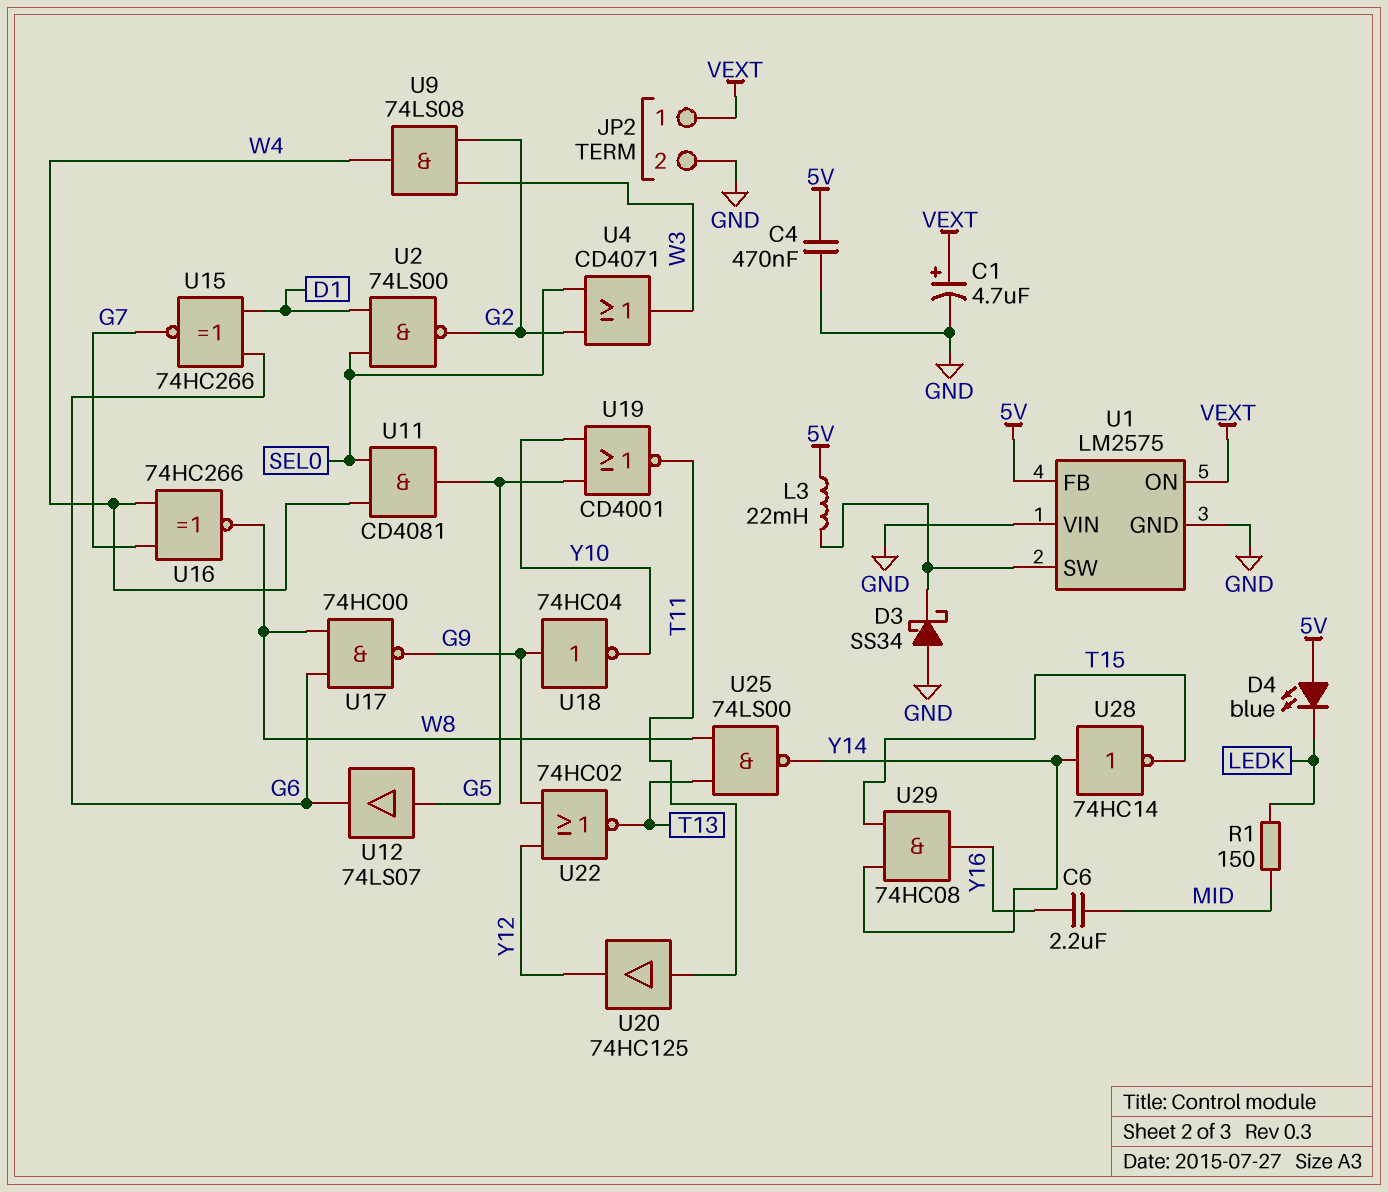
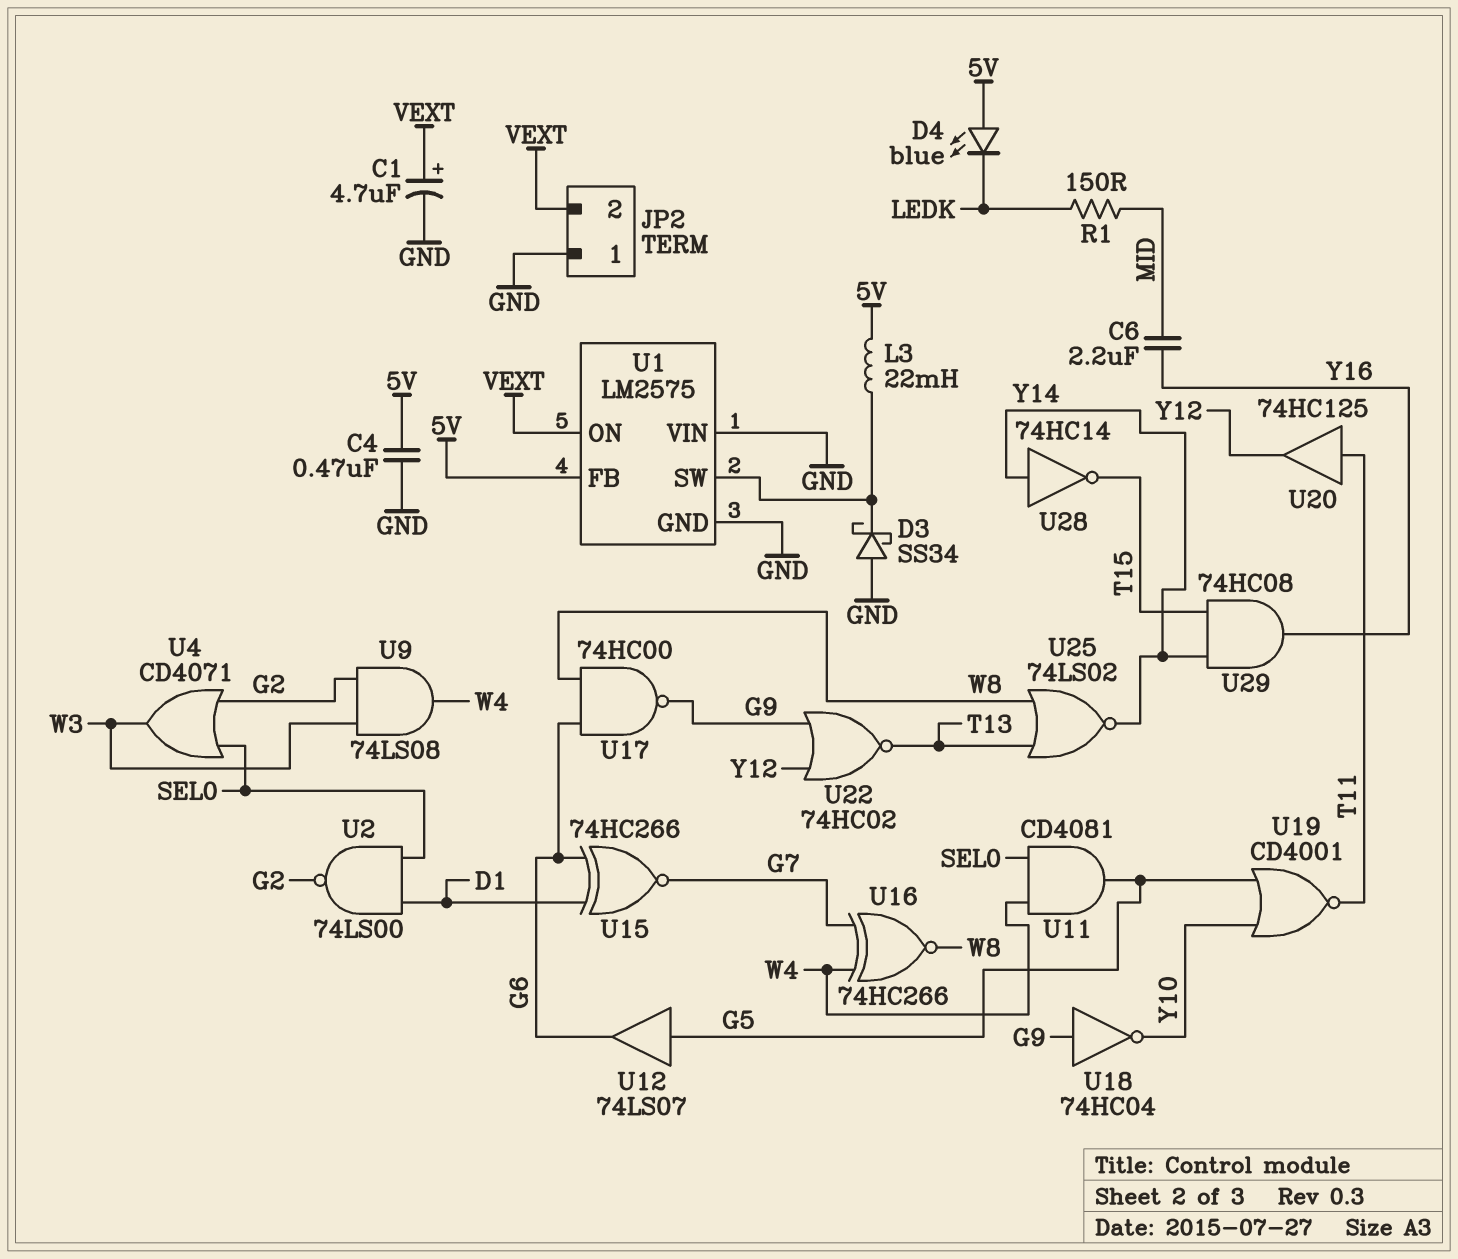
JP2 pin 1: VEXT -> GND
JP2 pin 2: GND -> VEXT
U25: NAND 74LS00 (in T13, in W8, out Y14) -> NOR 74LS02 (in T13, in W8, out Y14)

